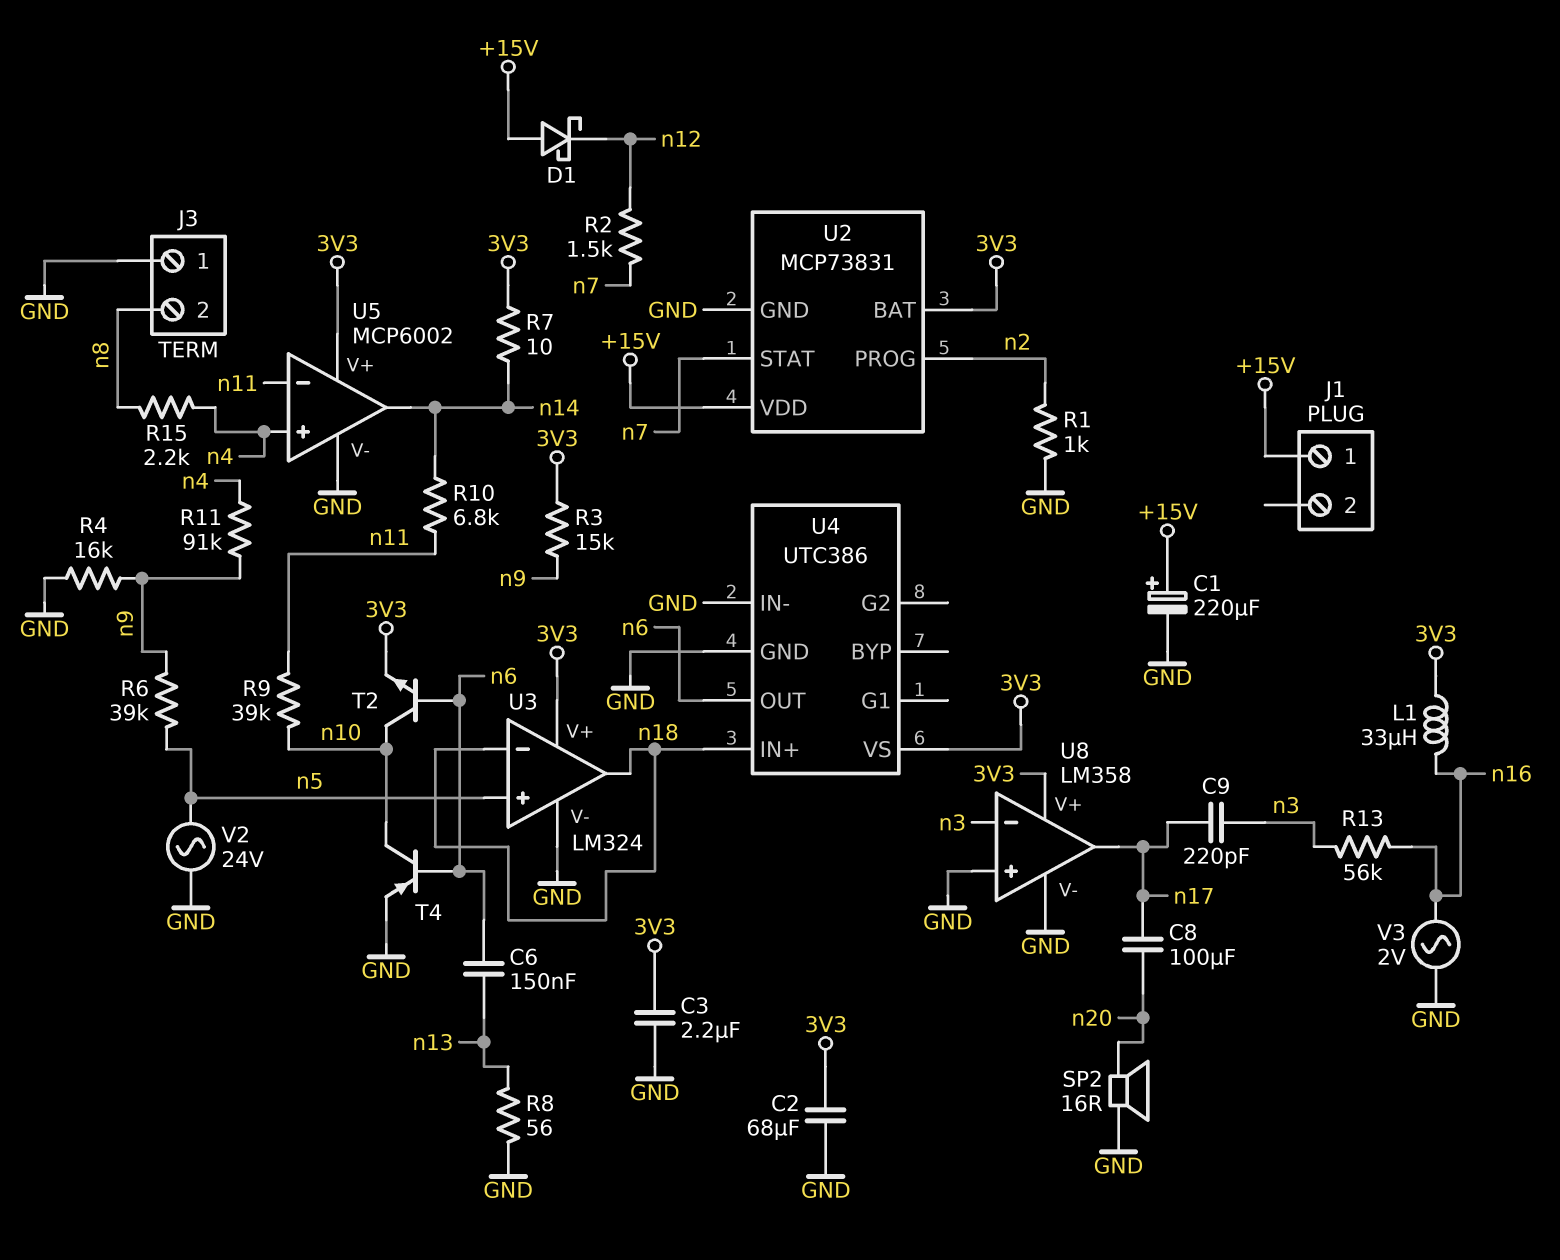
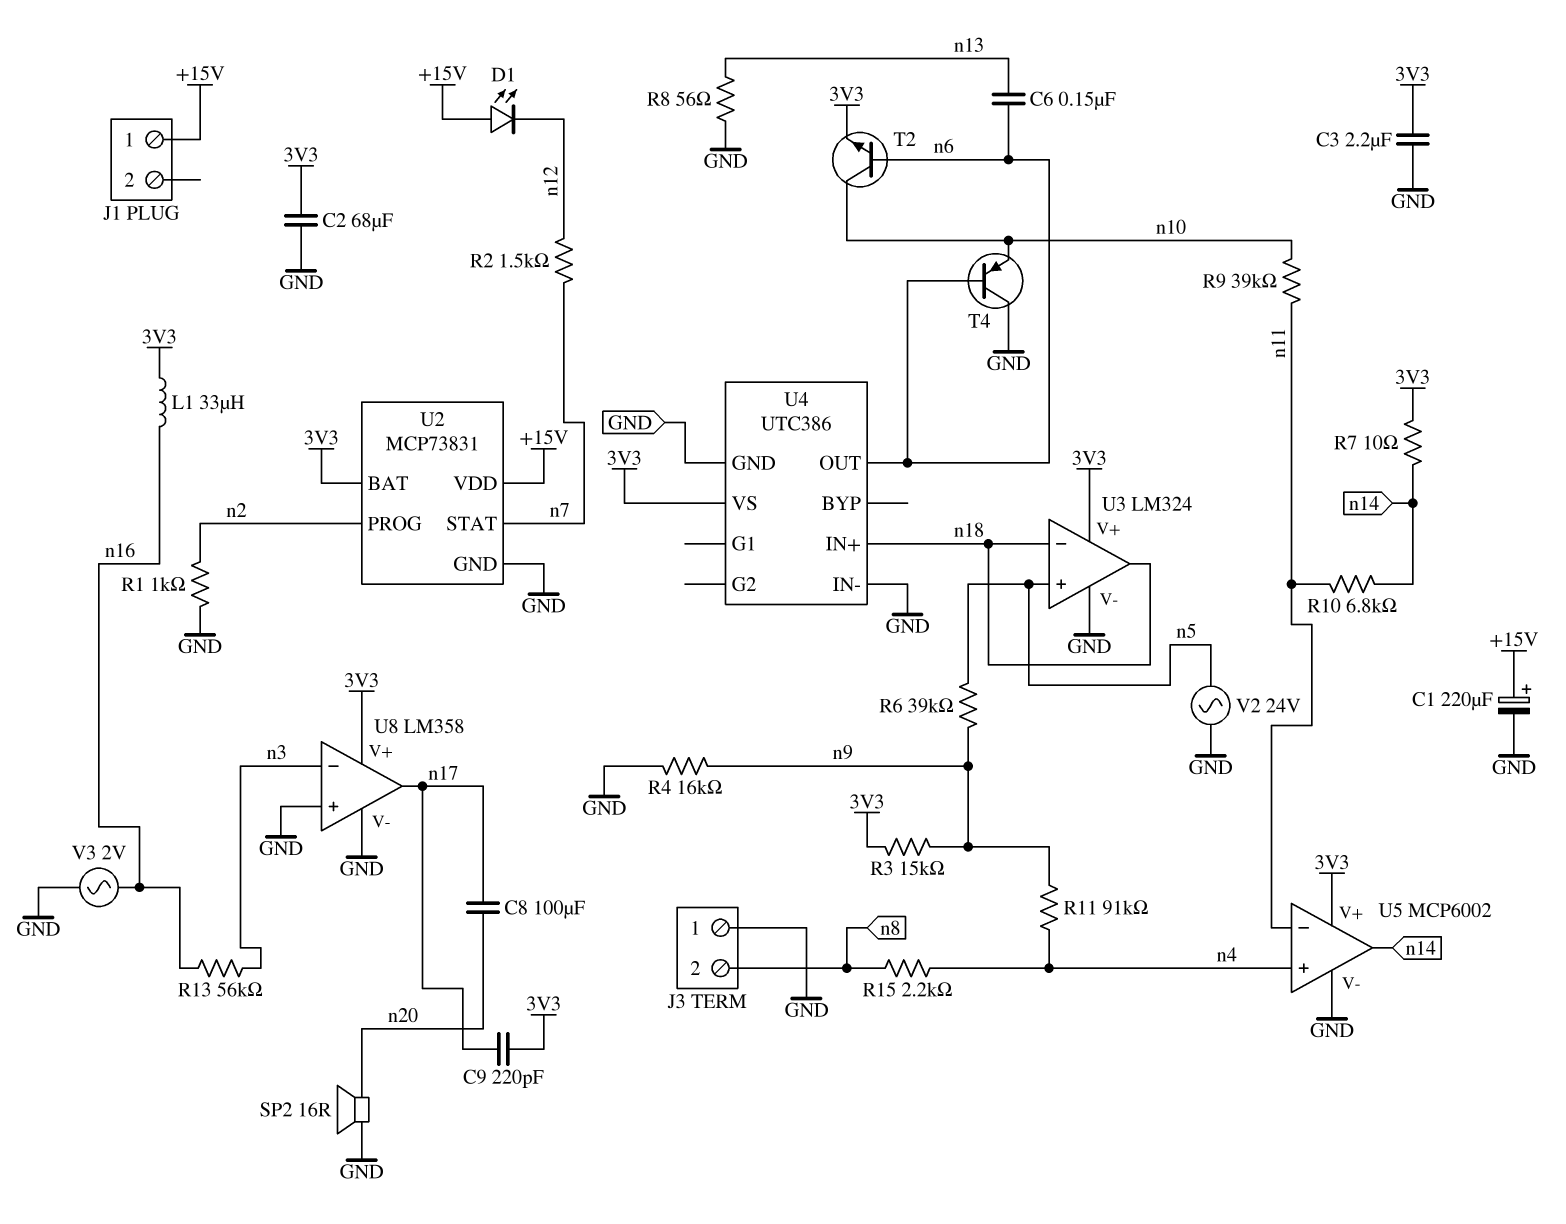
C9: 220pF (n3, n17) -> 220pF (3V3, n17)
D1: schottky (A +15V, K n12) -> LED (A +15V, K n12)
T4: PNP (B n6, C n10, E GND) -> PNP (B n6, C GND, E n10)

